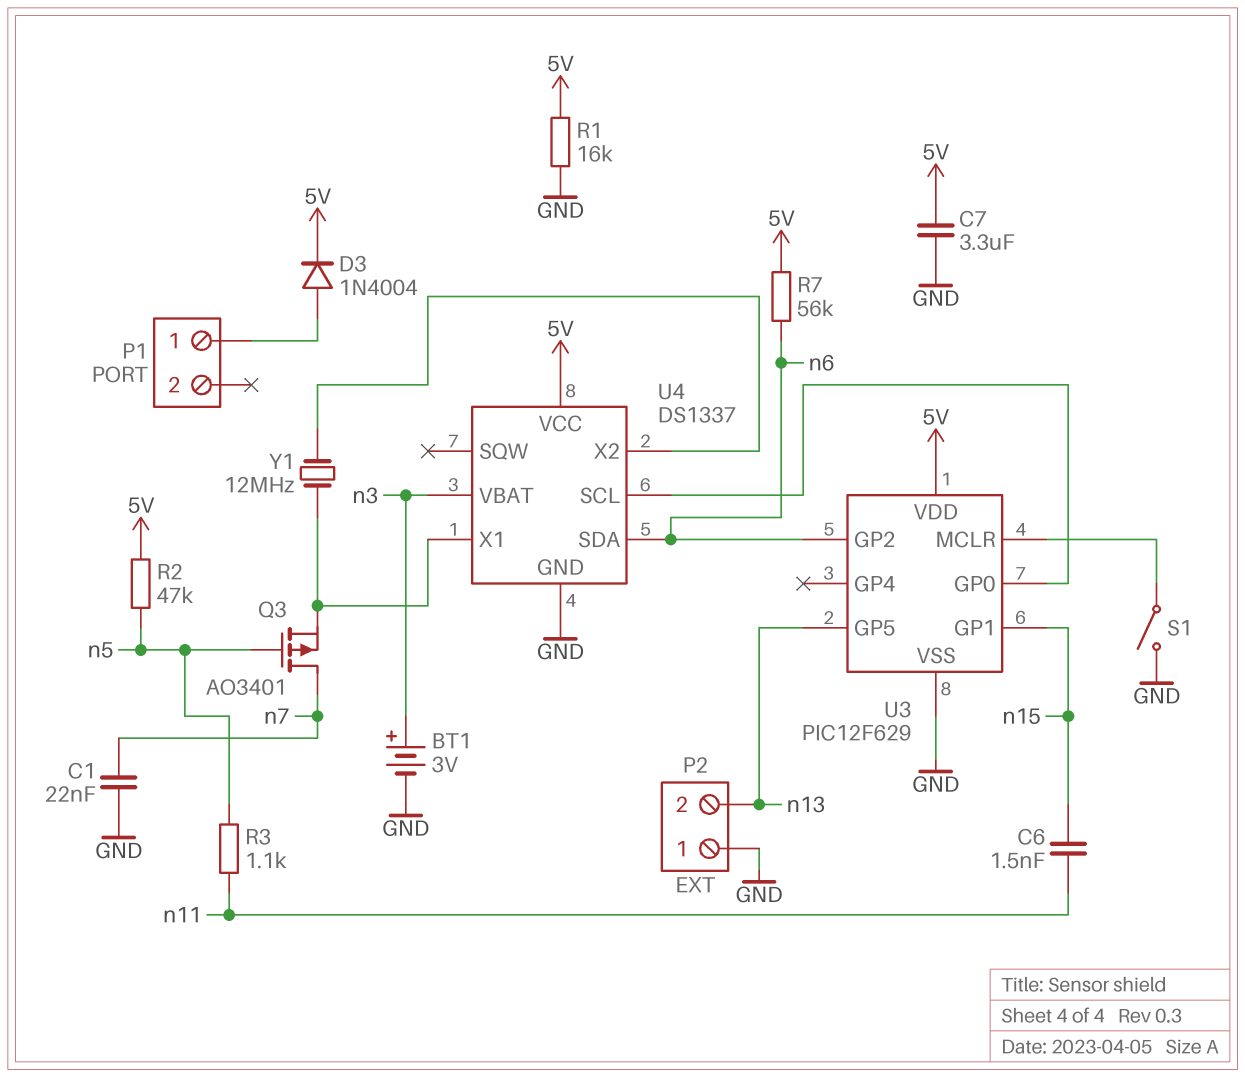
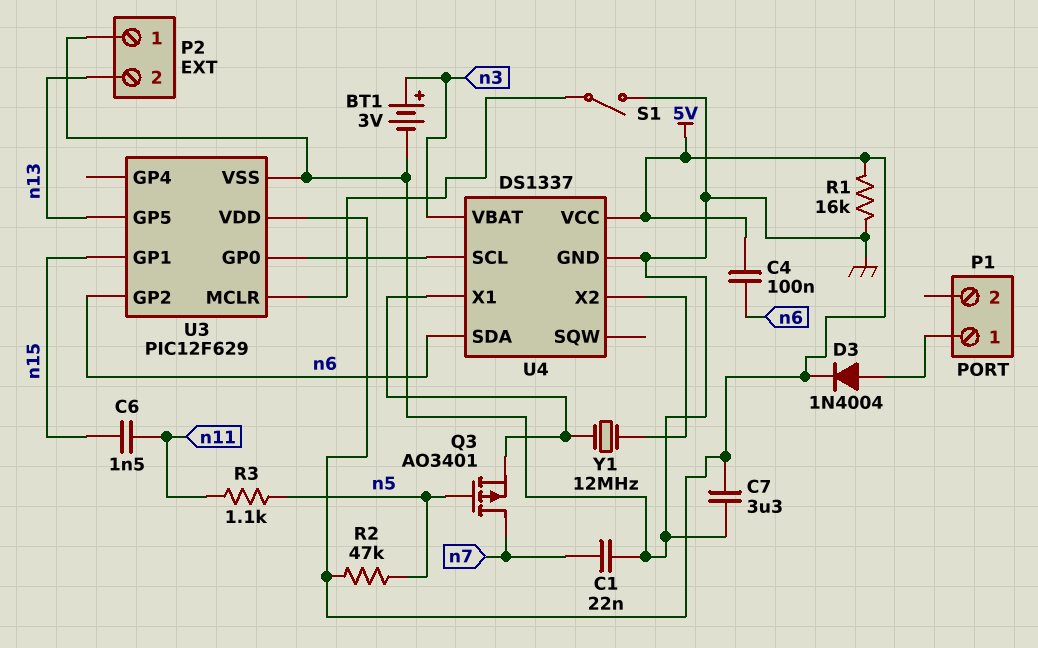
C4: none -> 100nF (5V, n6)
R7: 56k (5V, n6) -> none

